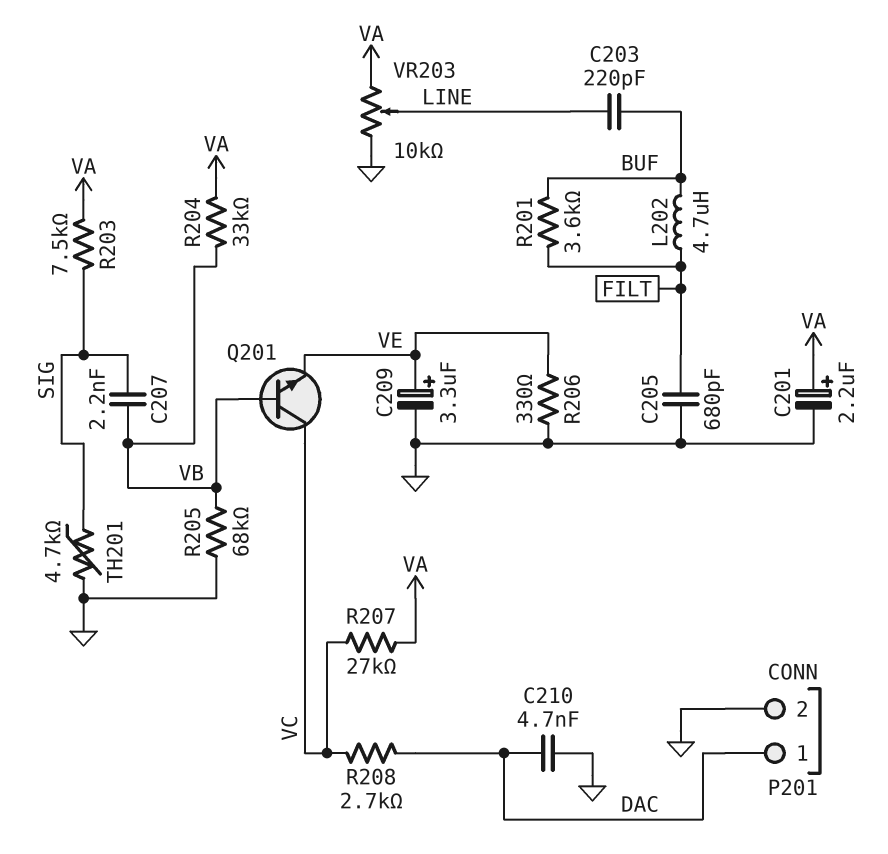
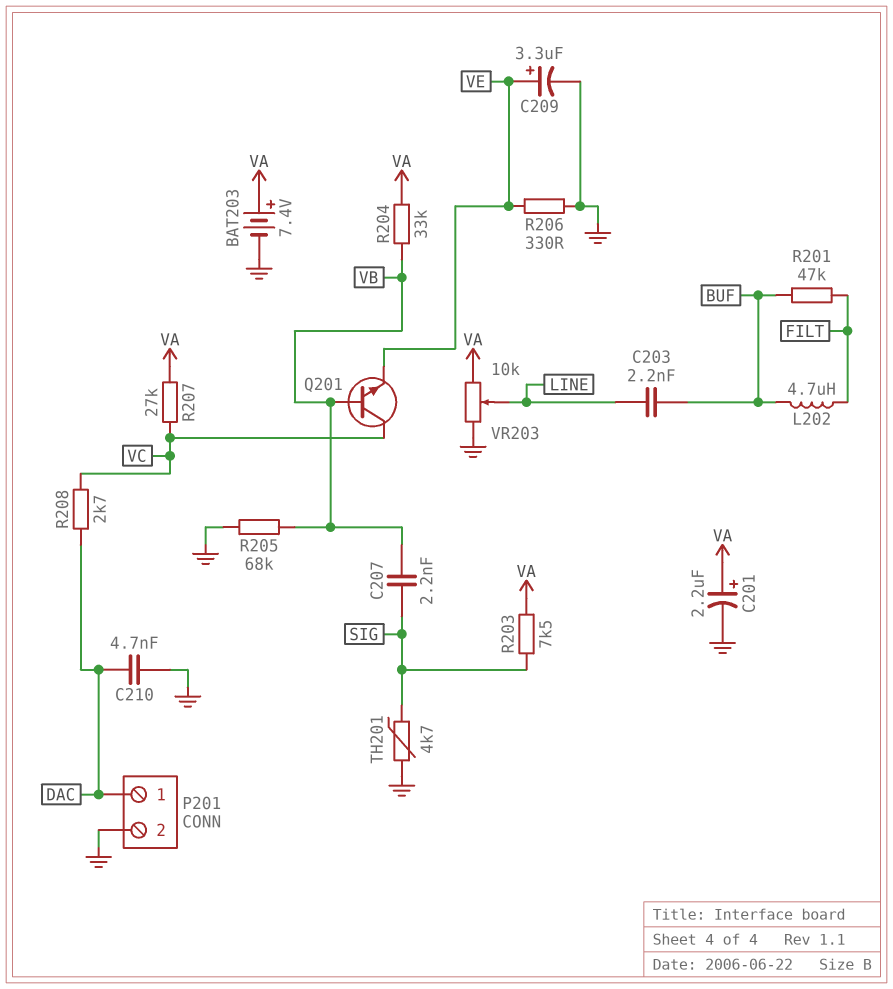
BAT203: none -> 7.4V (plus VA, minus GND)
C203: 220pF (BUF, LINE) -> 2.2nF (BUF, LINE)
C205: 680pF (FILT, GND) -> none
R201: 3.6k (BUF, FILT) -> 47k (BUF, FILT)

